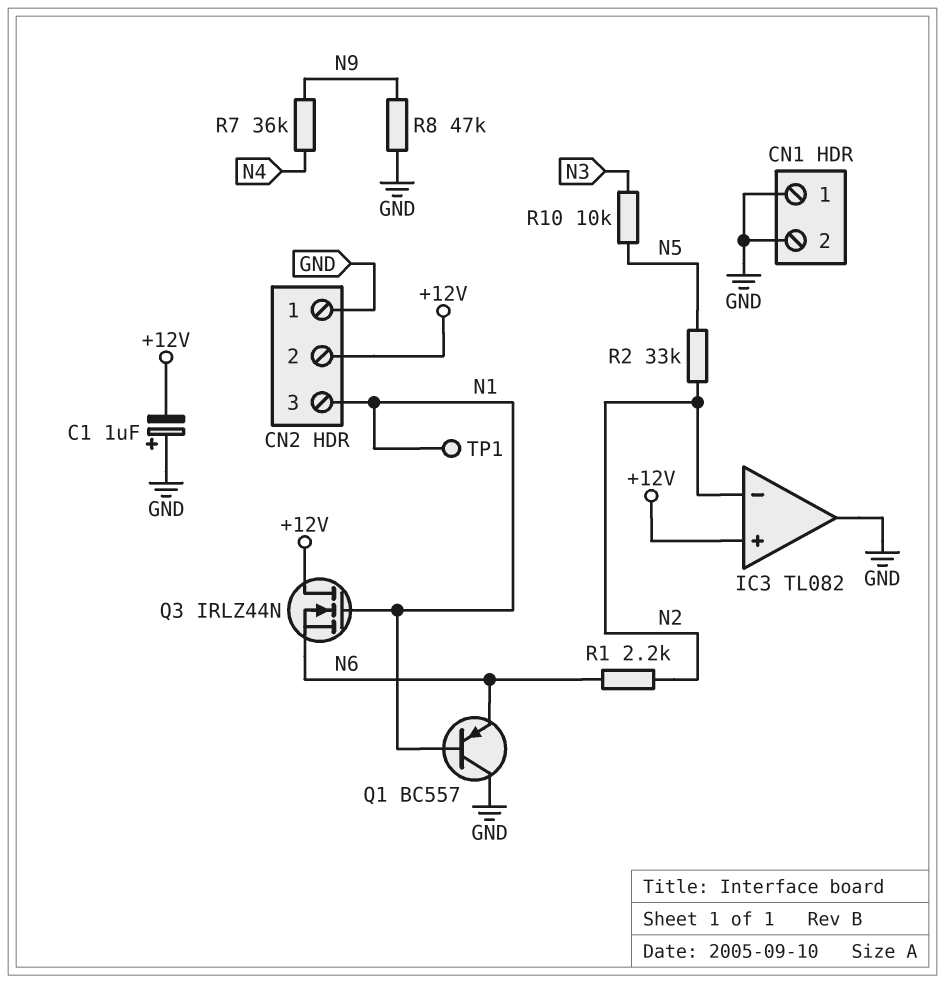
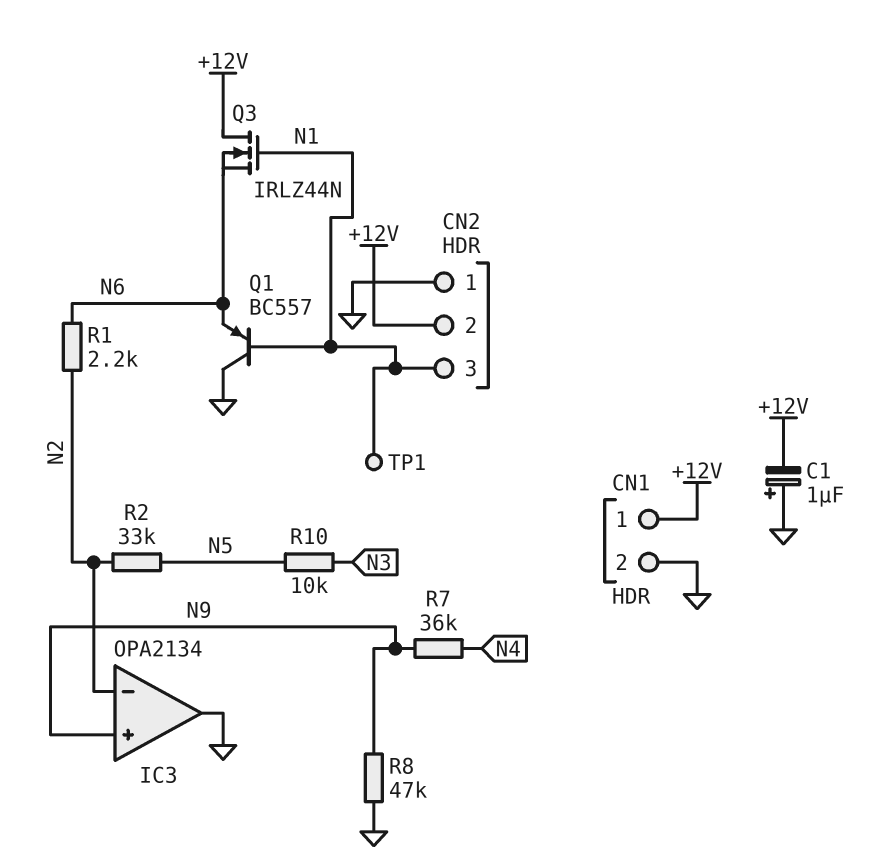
CN1 pin 1: GND -> +12V
IC3: TL082 -> OPA2134
IC3 pin in+: +12V -> N9

